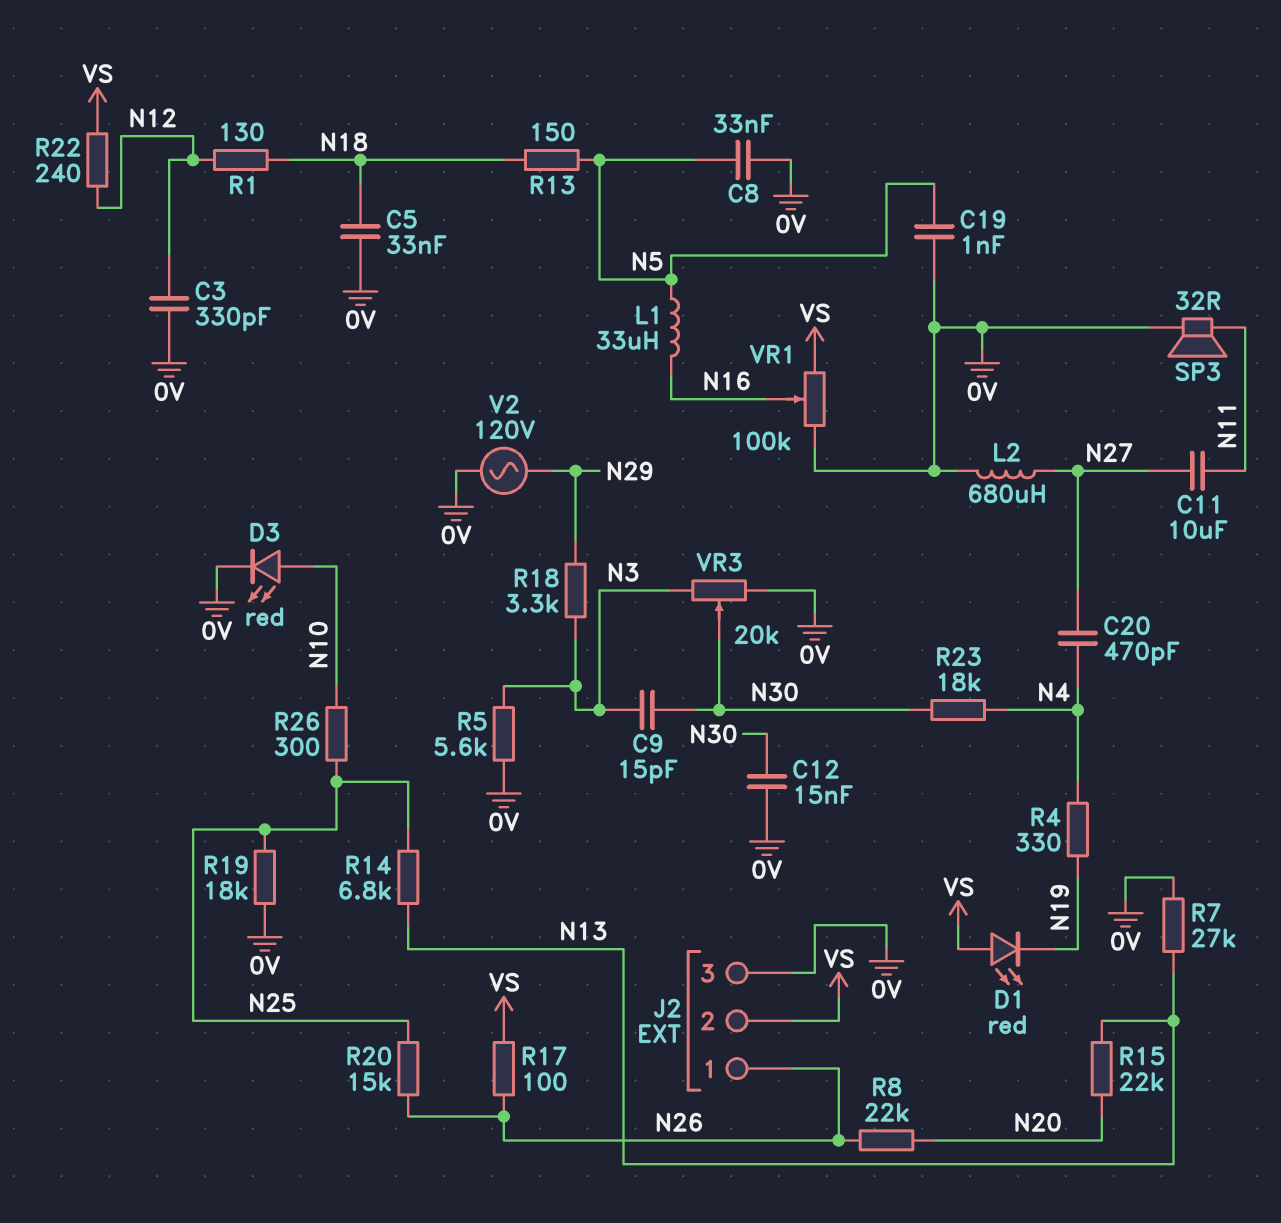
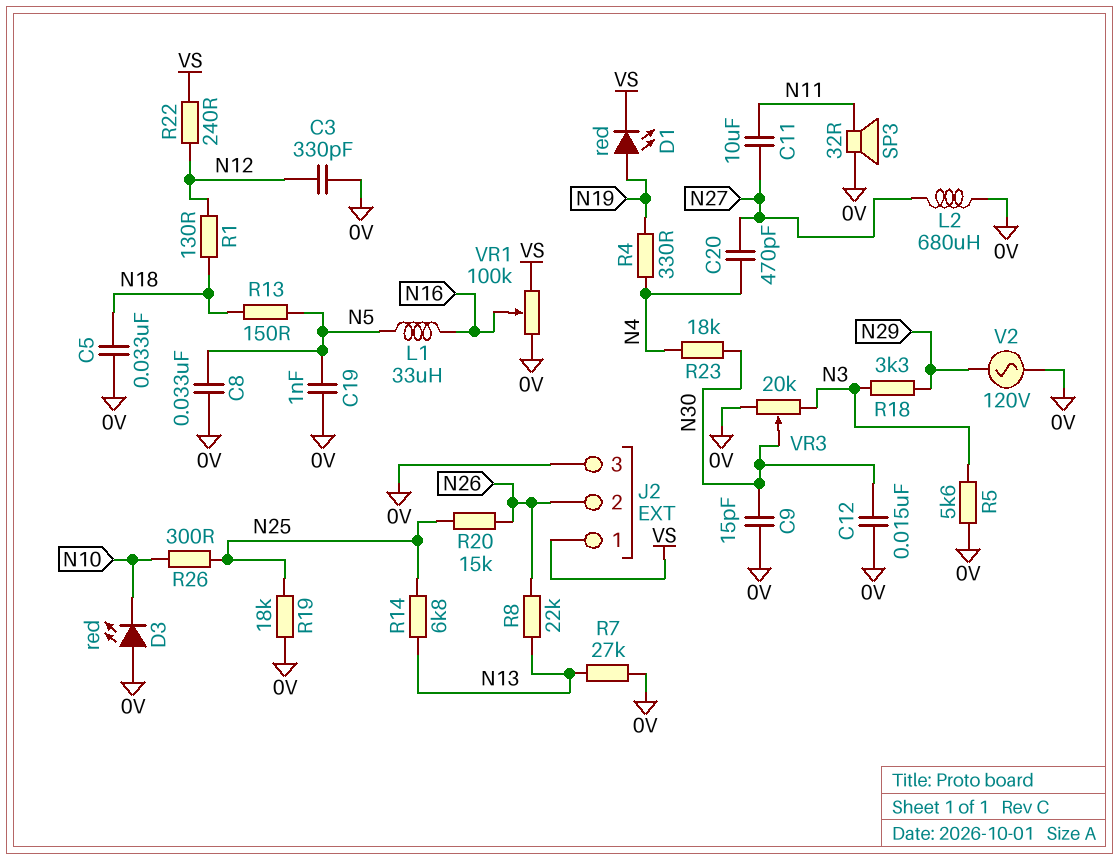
C9: 15pF (N3, N30) -> 15pF (0V, N30)
D1: LED red (A VS, K N19) -> LED red (A N19, K VS)
D3: LED red (A N10, K 0V) -> LED red (A 0V, K N10)
J2 pin 1: N26 -> VS
J2 pin 2: VS -> N26
R8: 22k (N20, N26) -> 22k (N13, N26)
R15: 22k (N13, N20) -> none
R17: 100 (N26, VS) -> none

